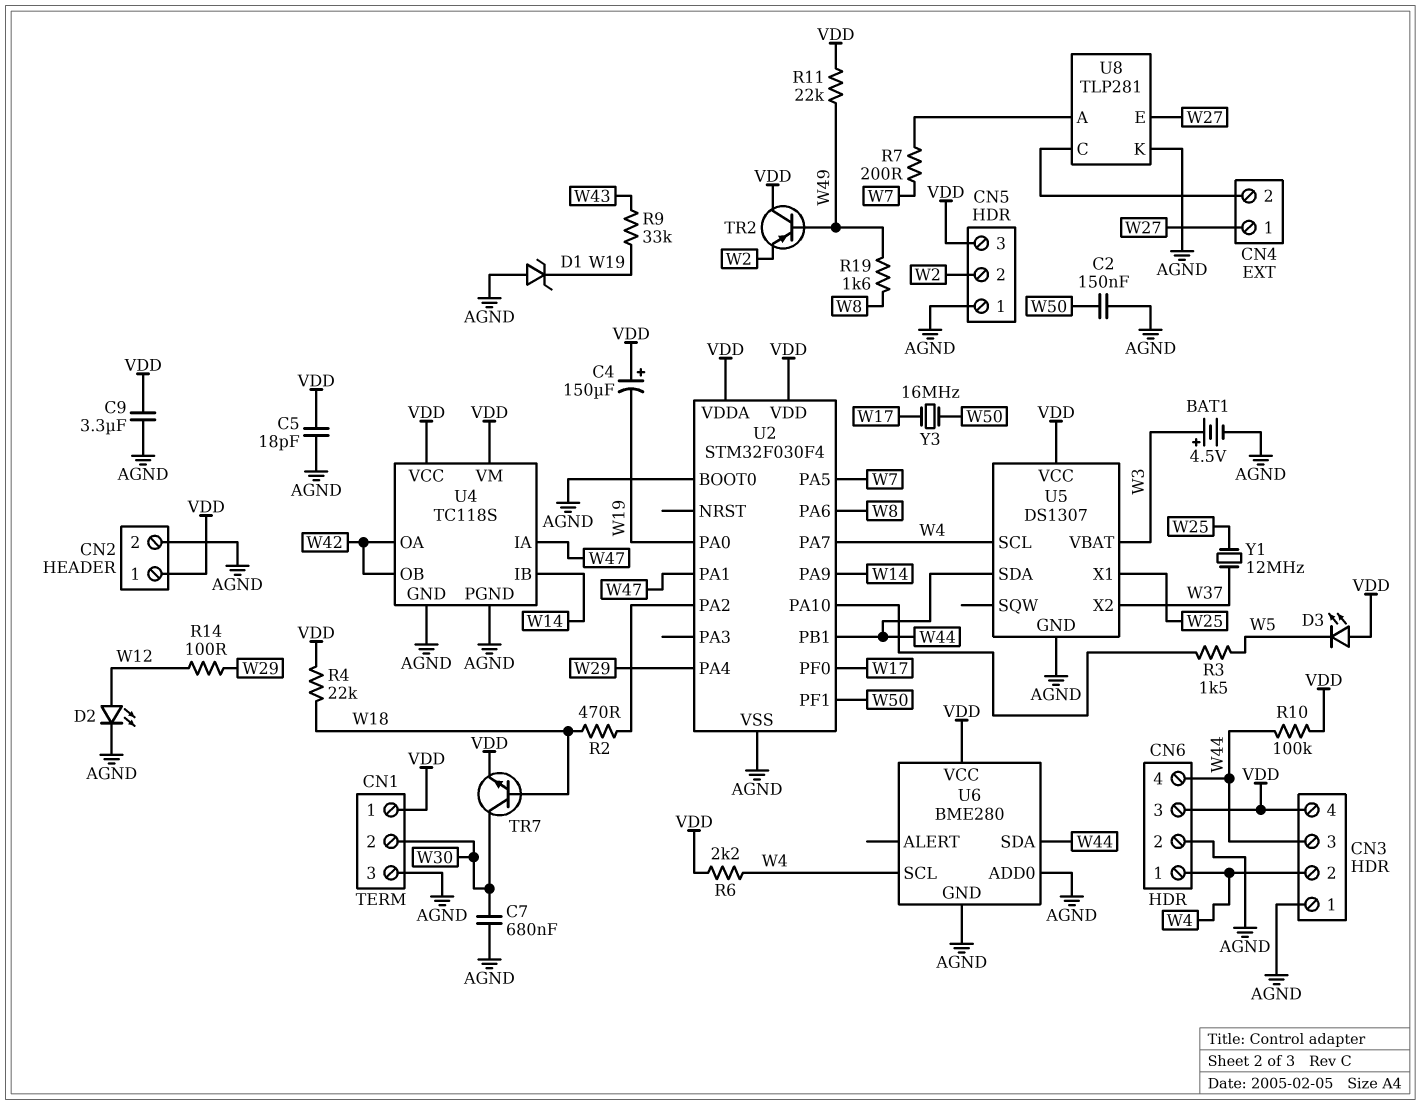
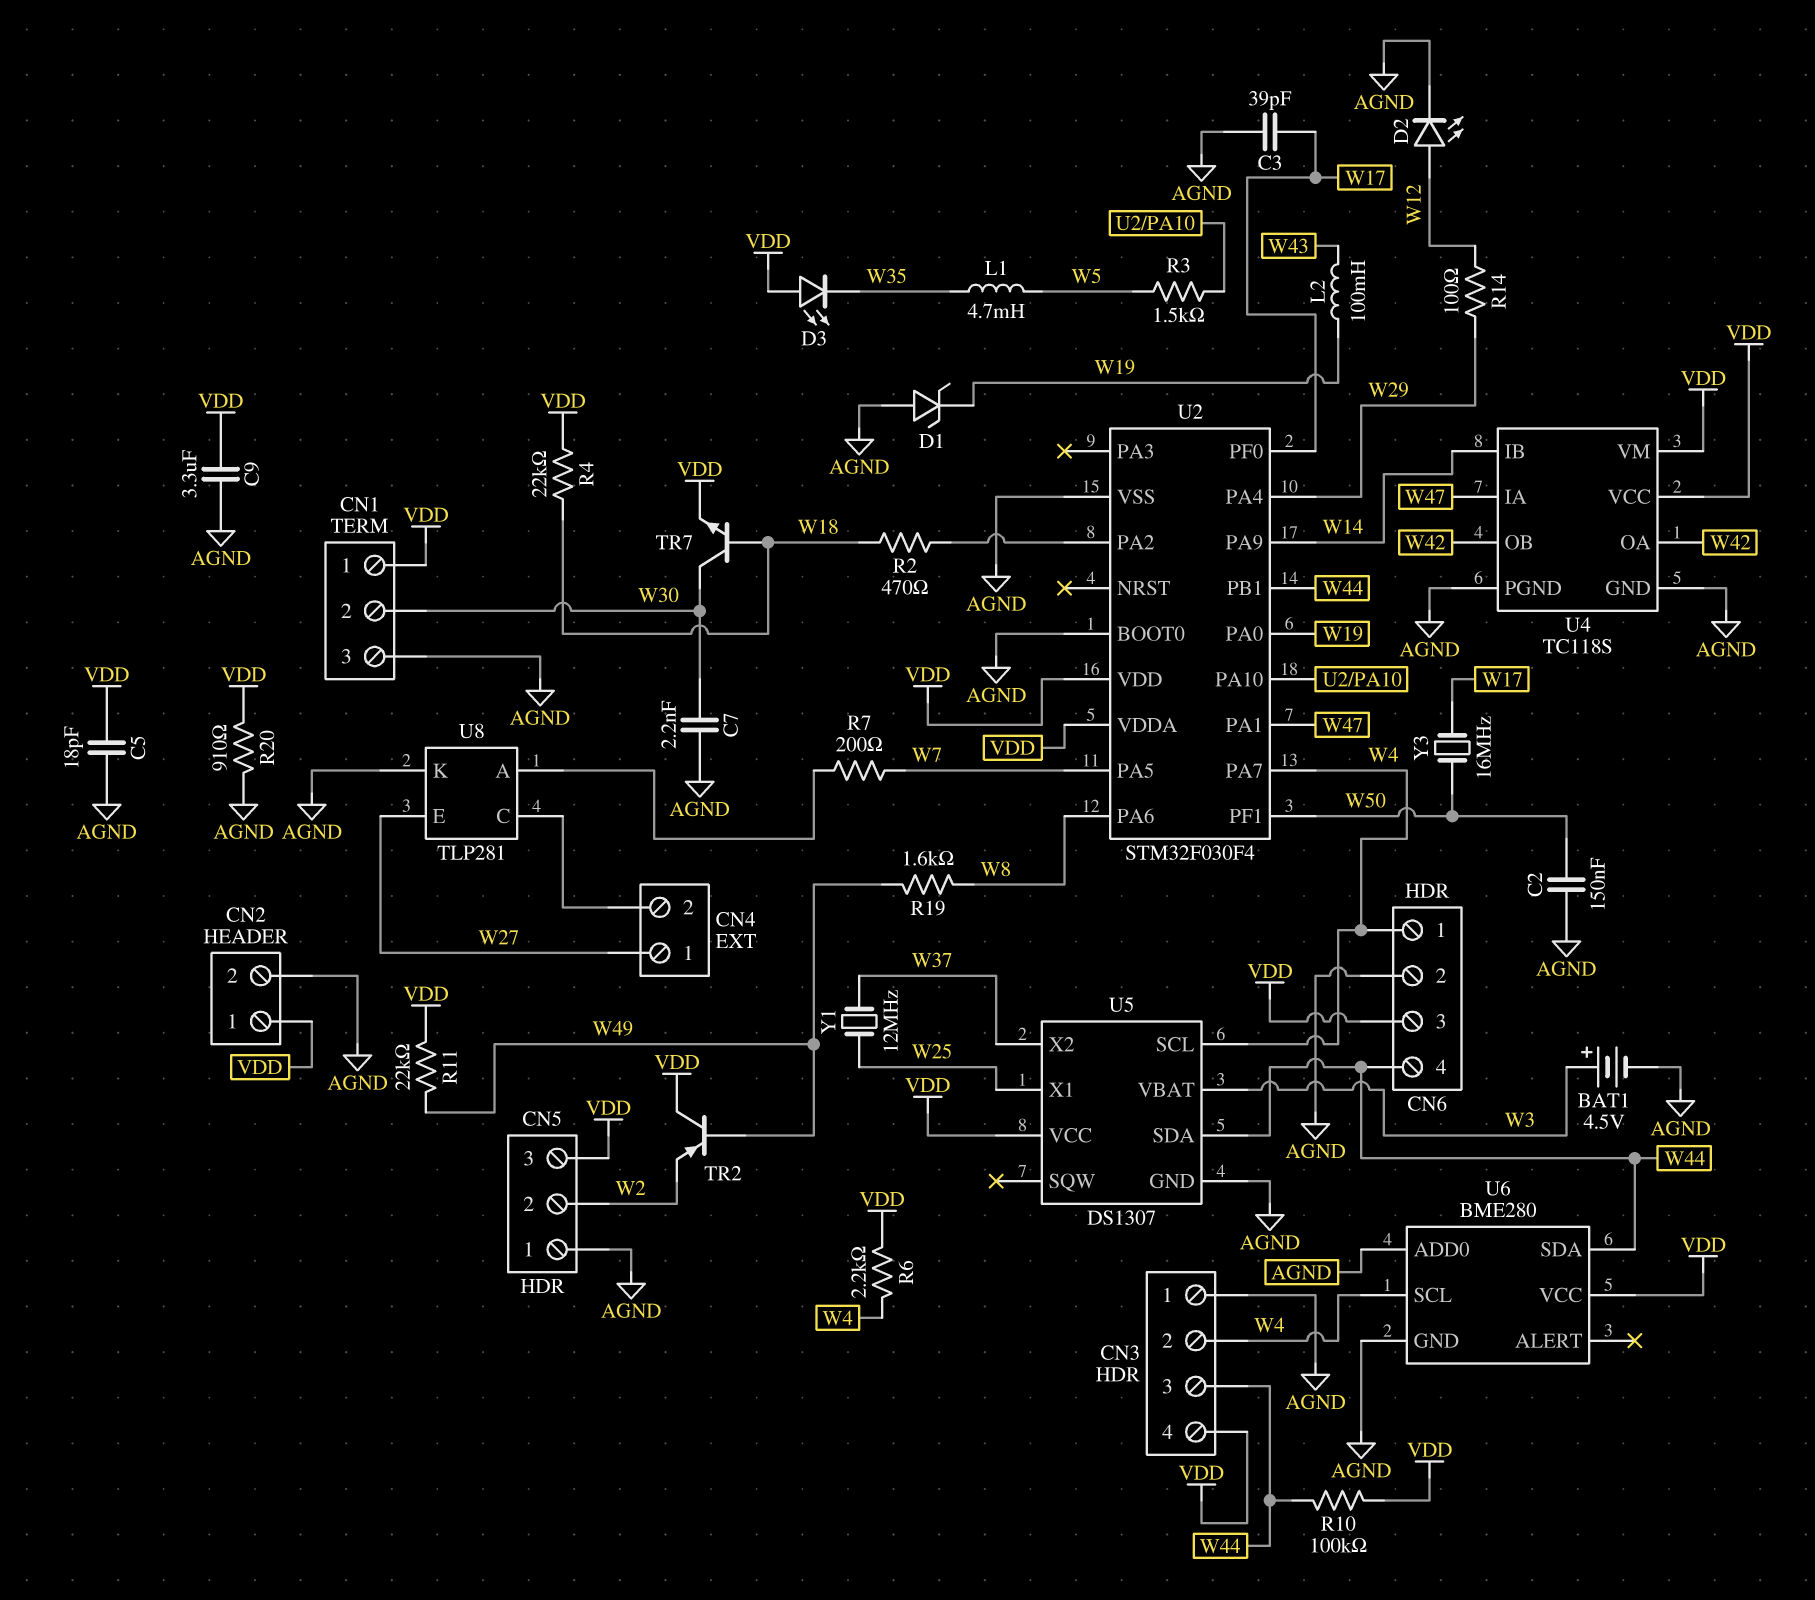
C3: none -> 39pF (AGND, W17)
C4: 150uF (plus VDD, minus W19) -> none
C7: 680nF (AGND, W30) -> 2.2nF (AGND, W30)
D3: LED (A VDD, K W5) -> LED (A VDD, K W35)
L1: none -> 4.7mH (W5, W35)
L2: none -> 100mH (W19, W43)
R9: 33k (W19, W43) -> none
R20: none -> 910 (AGND, VDD)

